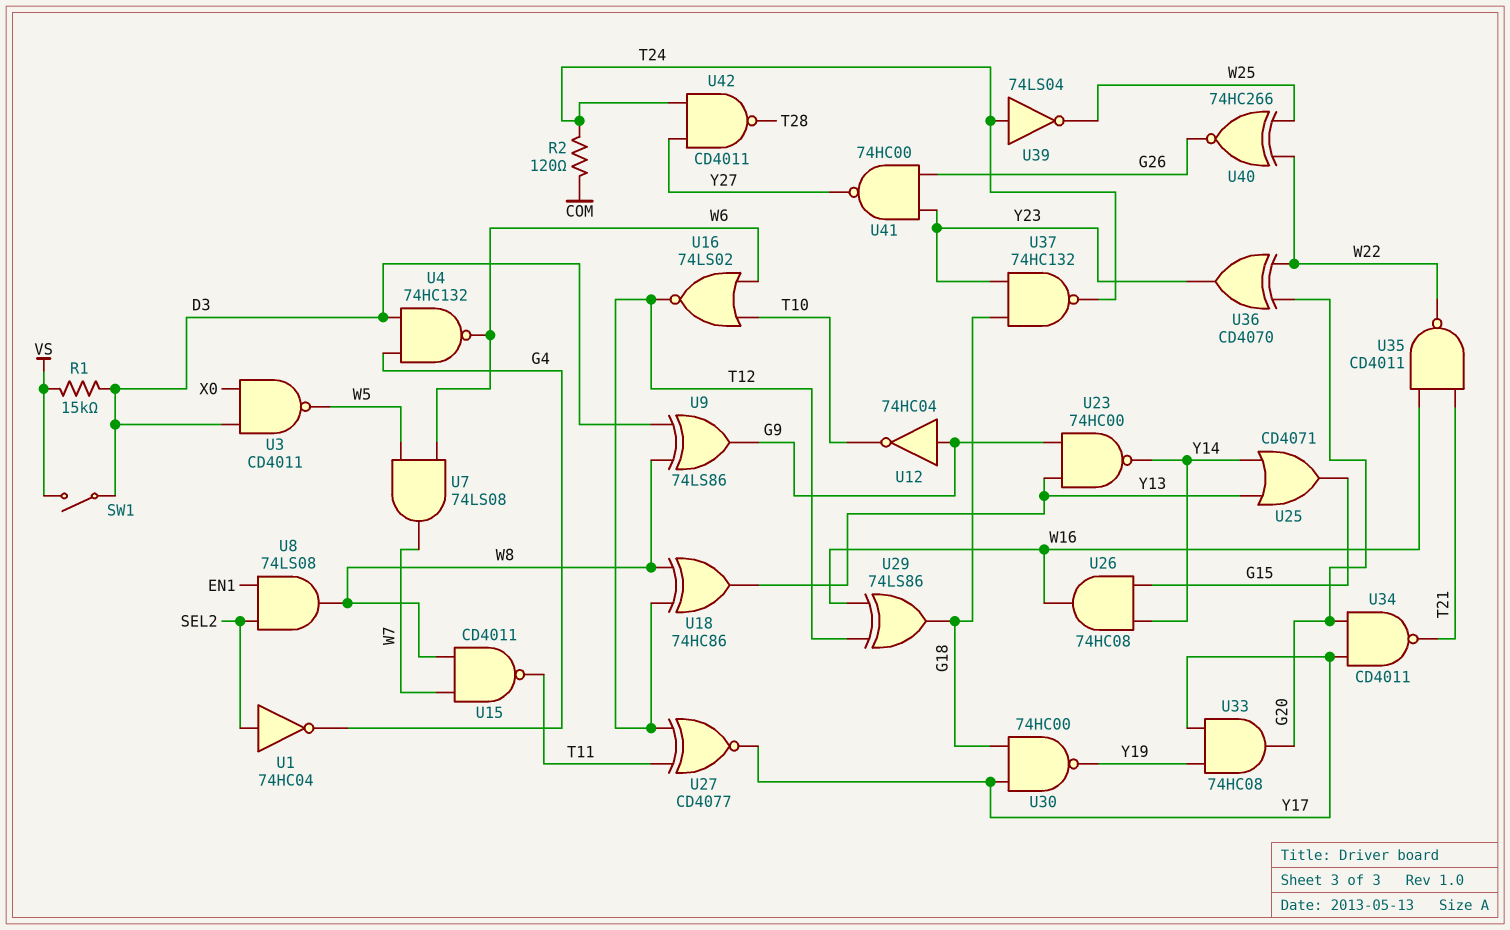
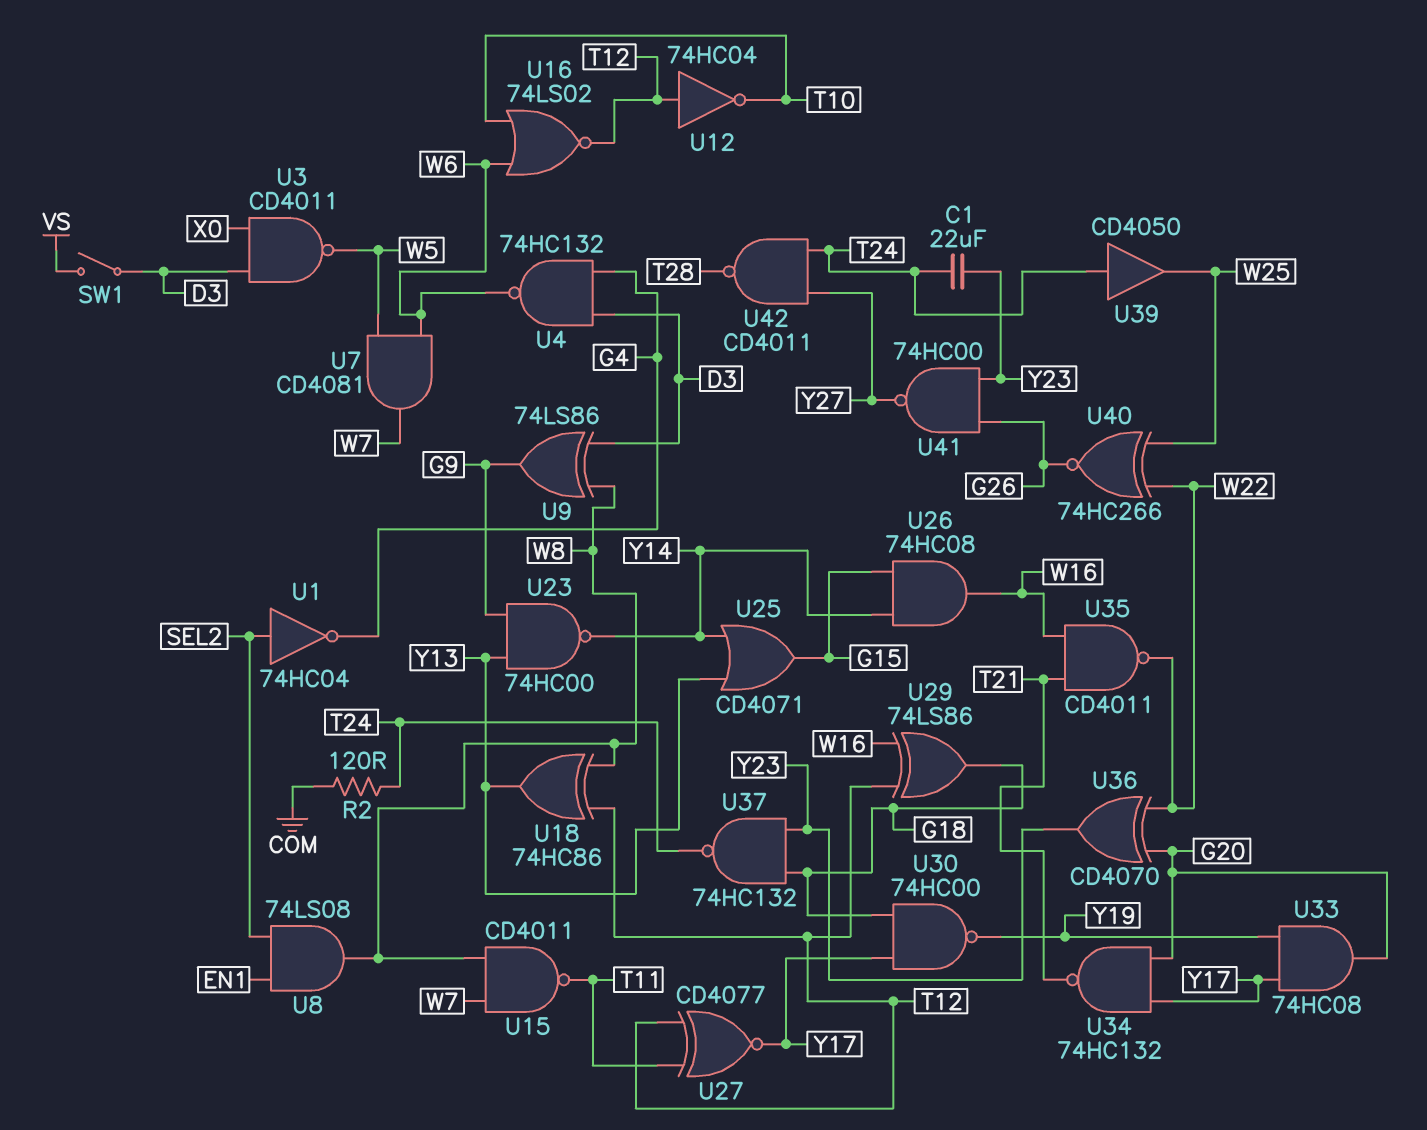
C1: none -> 22uF (T24, Y23)
R1: 15k (D3, VS) -> none
U7: AND 74LS08 (in W5, in W6, out W7) -> AND CD4081 (in W5, in W6, out W7)
U12: NOT 74HC04 (in G9, out T10) -> NOT 74HC04 (in T12, out T10)
U34: NAND CD4011 (in G20, in Y17, out T21) -> NAND 74HC132 (in G20, in Y17, out T21)
U39: NOT 74LS04 (in T24, out W25) -> buffer CD4050 (in T24, out W25)

